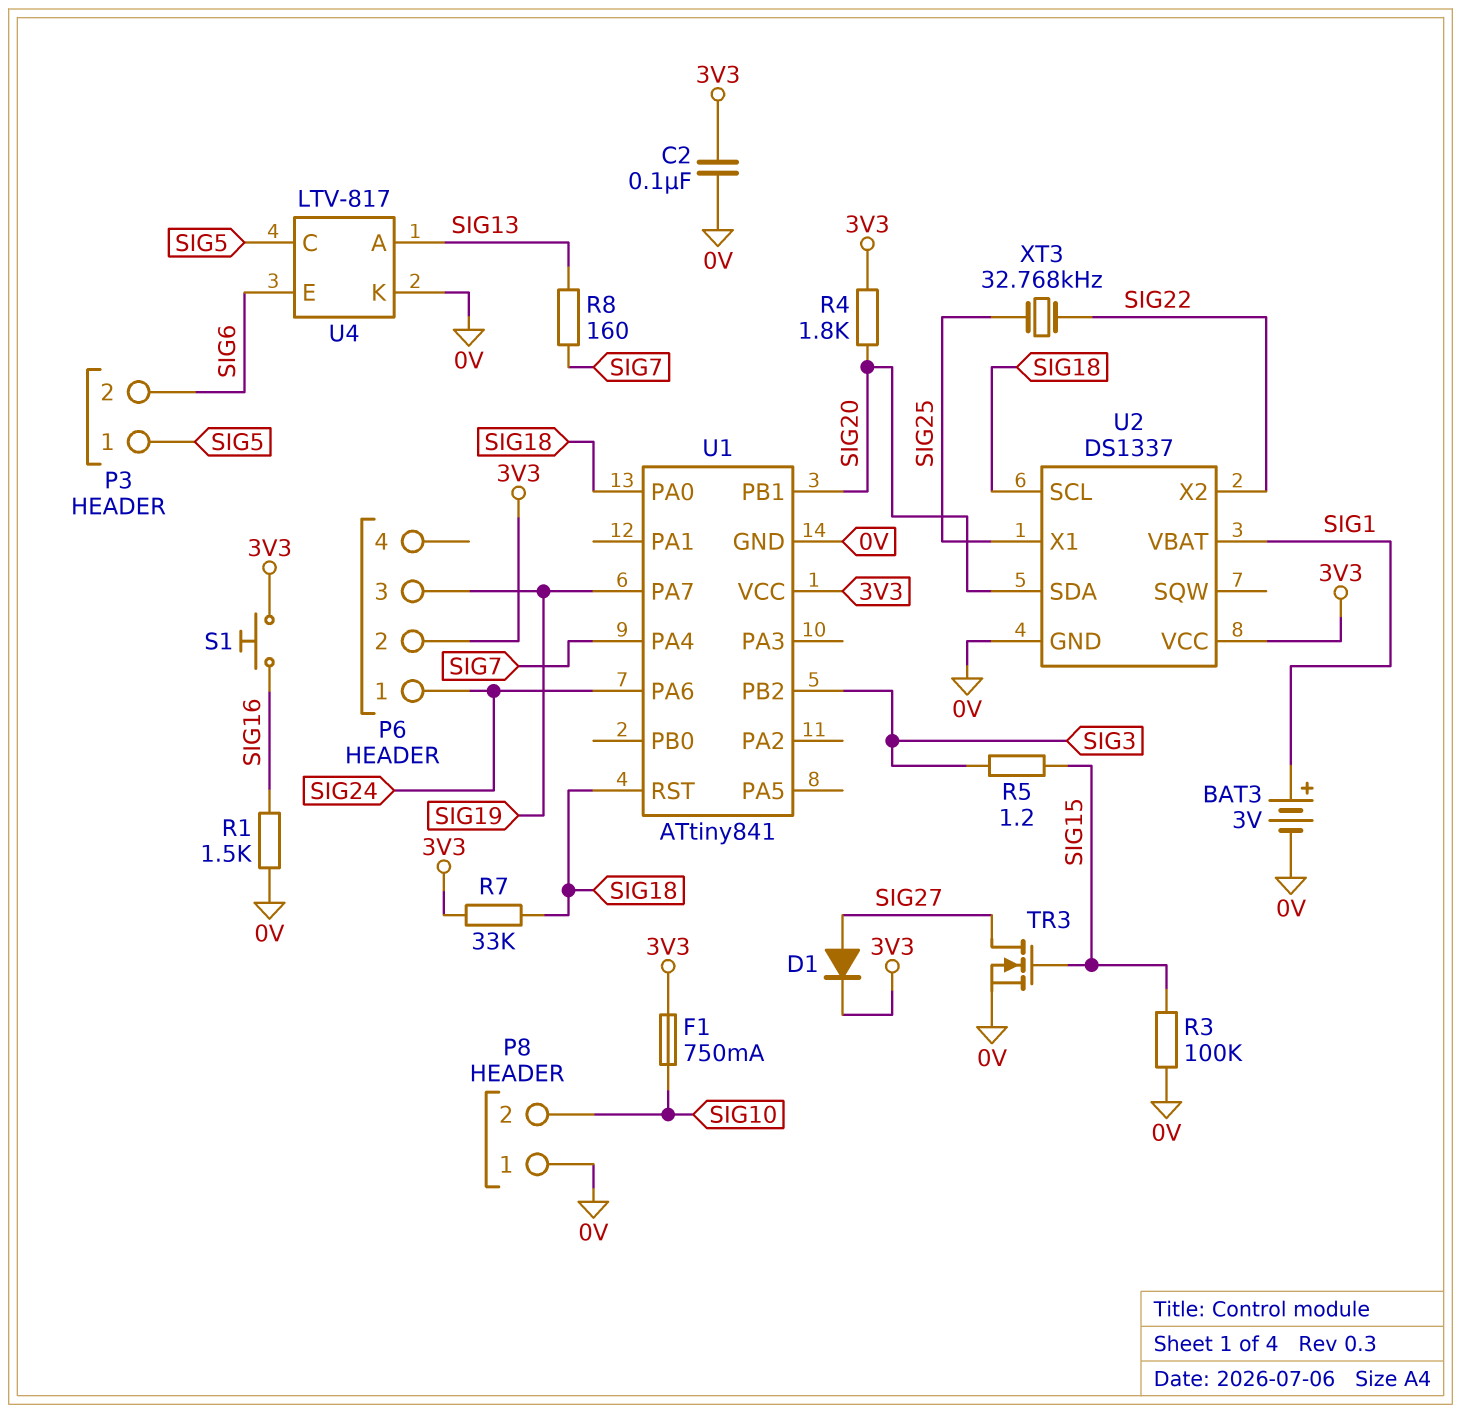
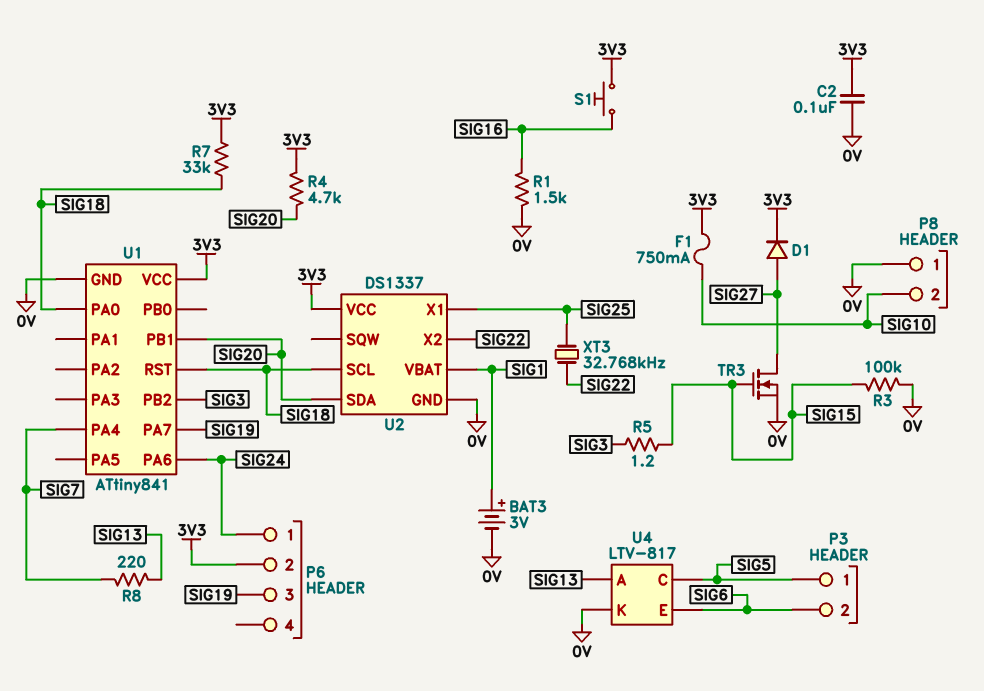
R4: 1.8k (3V3, SIG20) -> 4.7k (3V3, SIG20)
R8: 160 (SIG7, SIG13) -> 220 (SIG7, SIG13)

